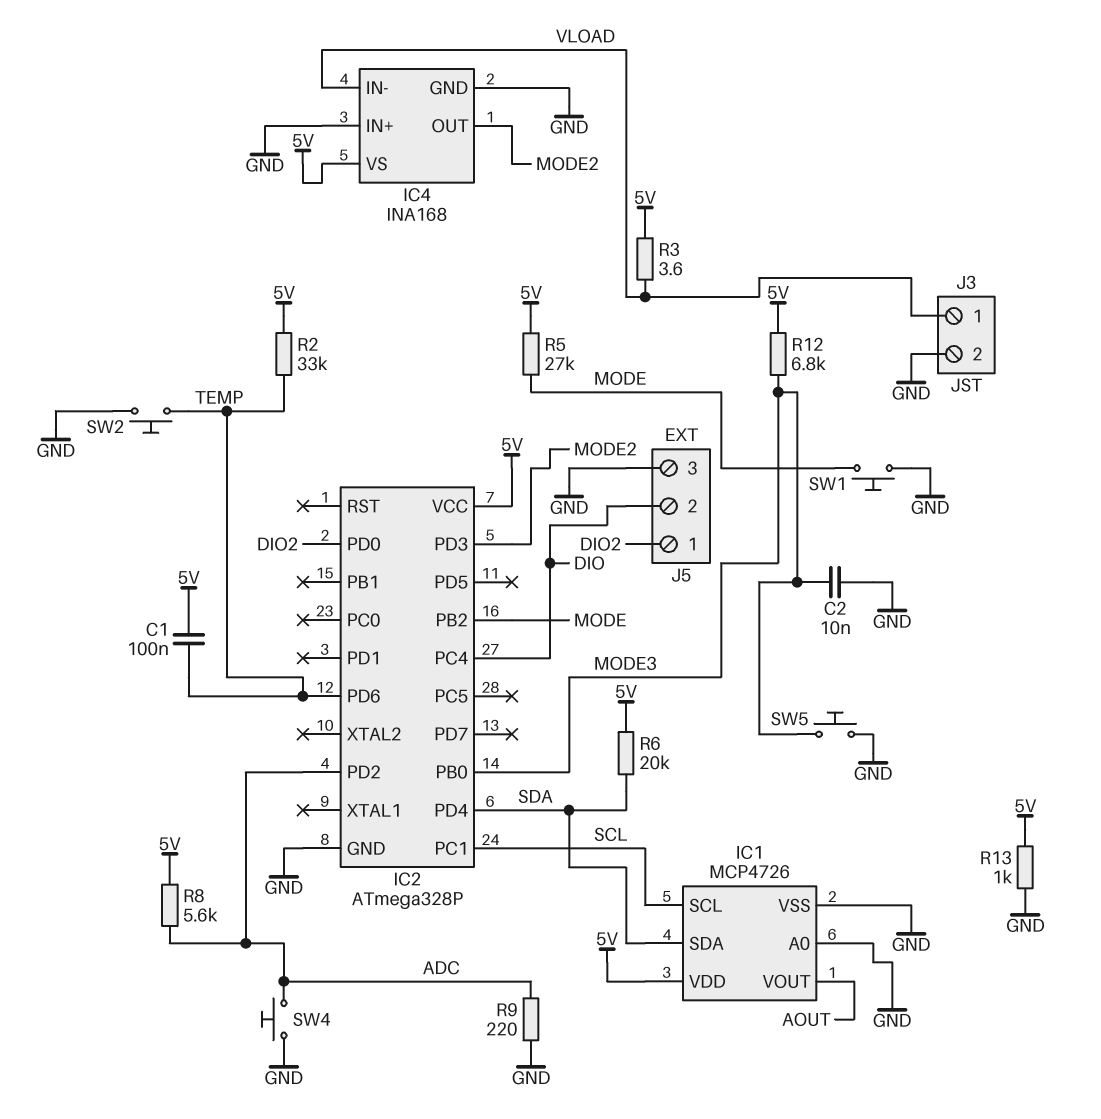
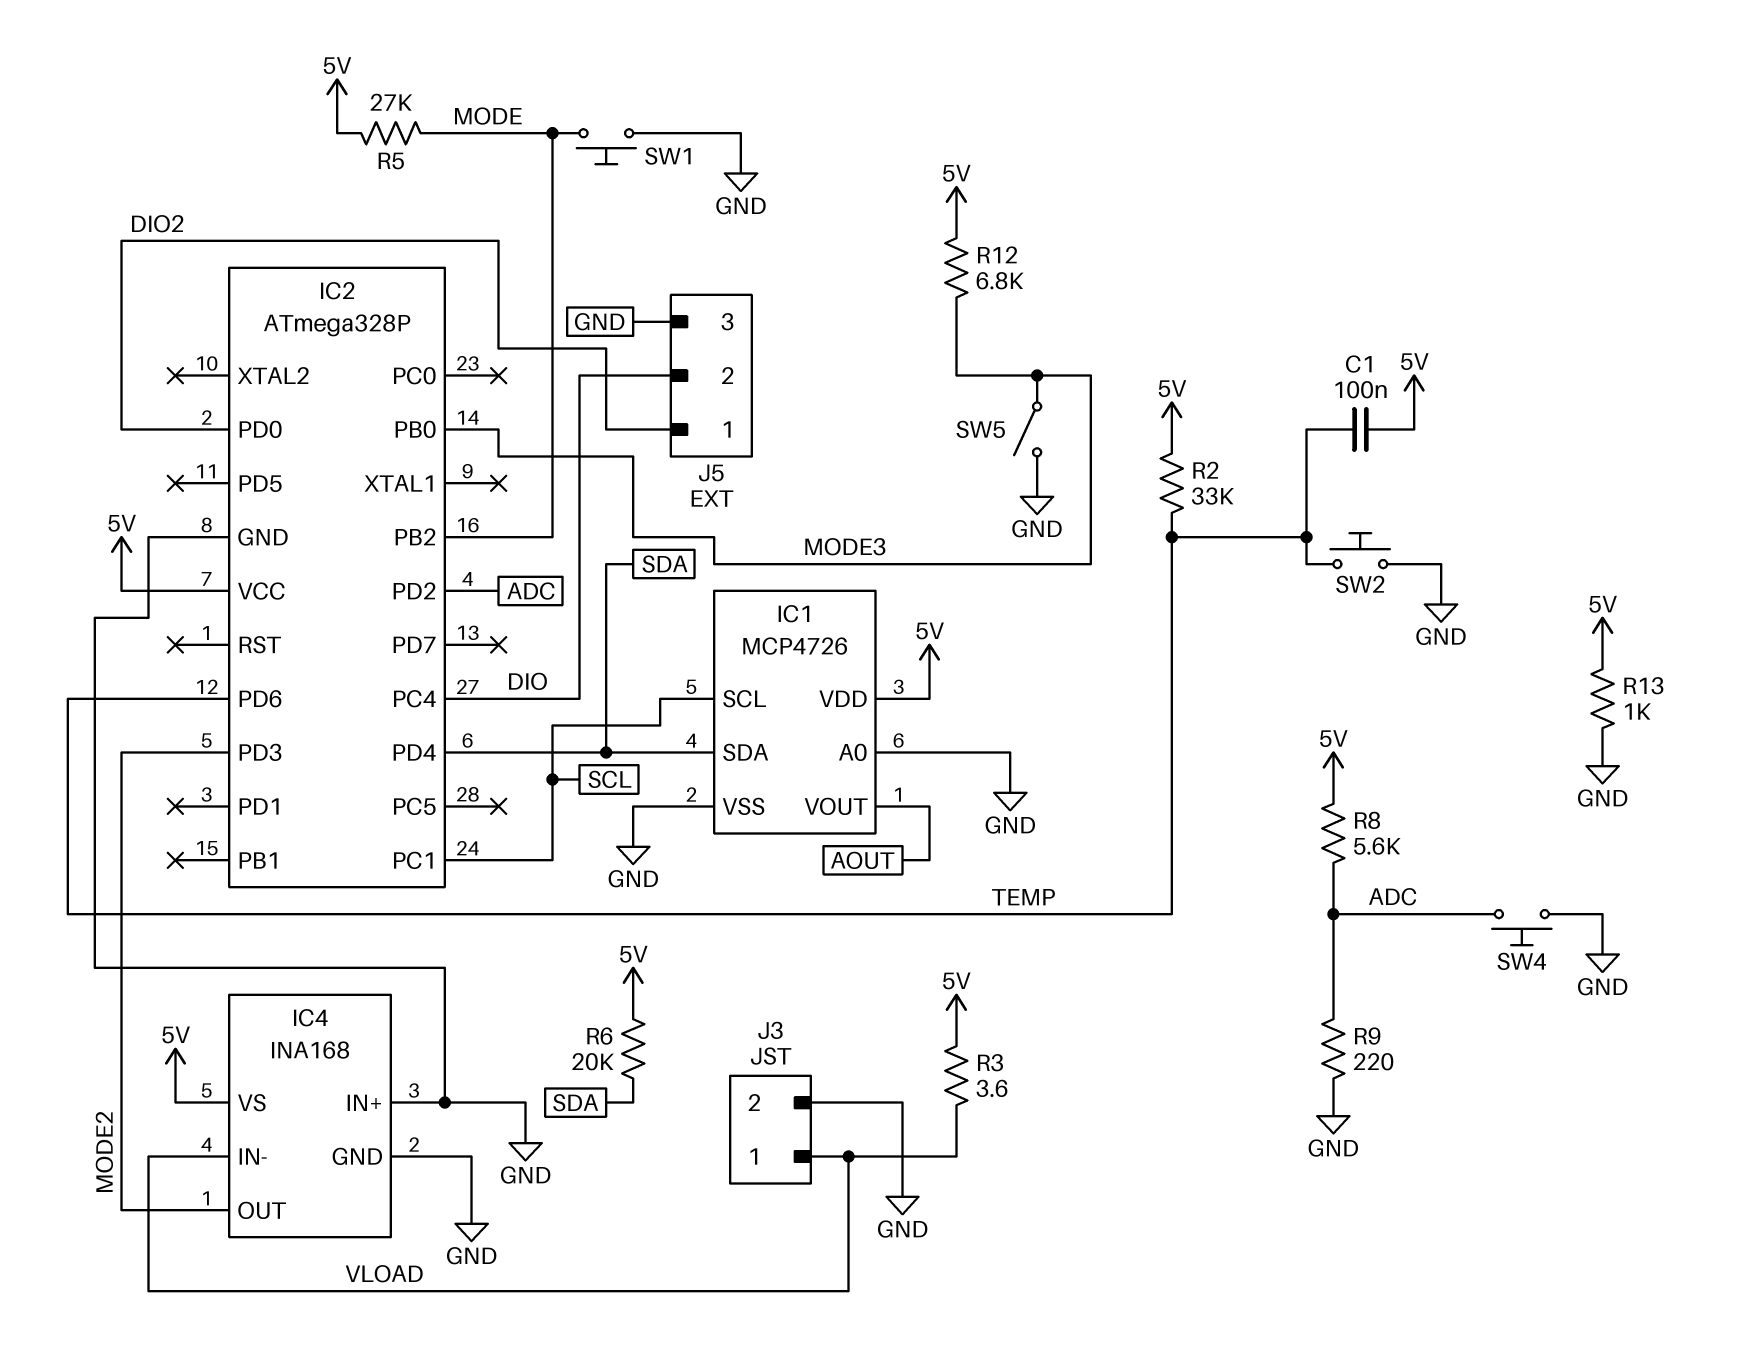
C2: 10nF (GND, MODE3) -> none
SW5: button (GND, MODE3) -> switch (GND, MODE3)

